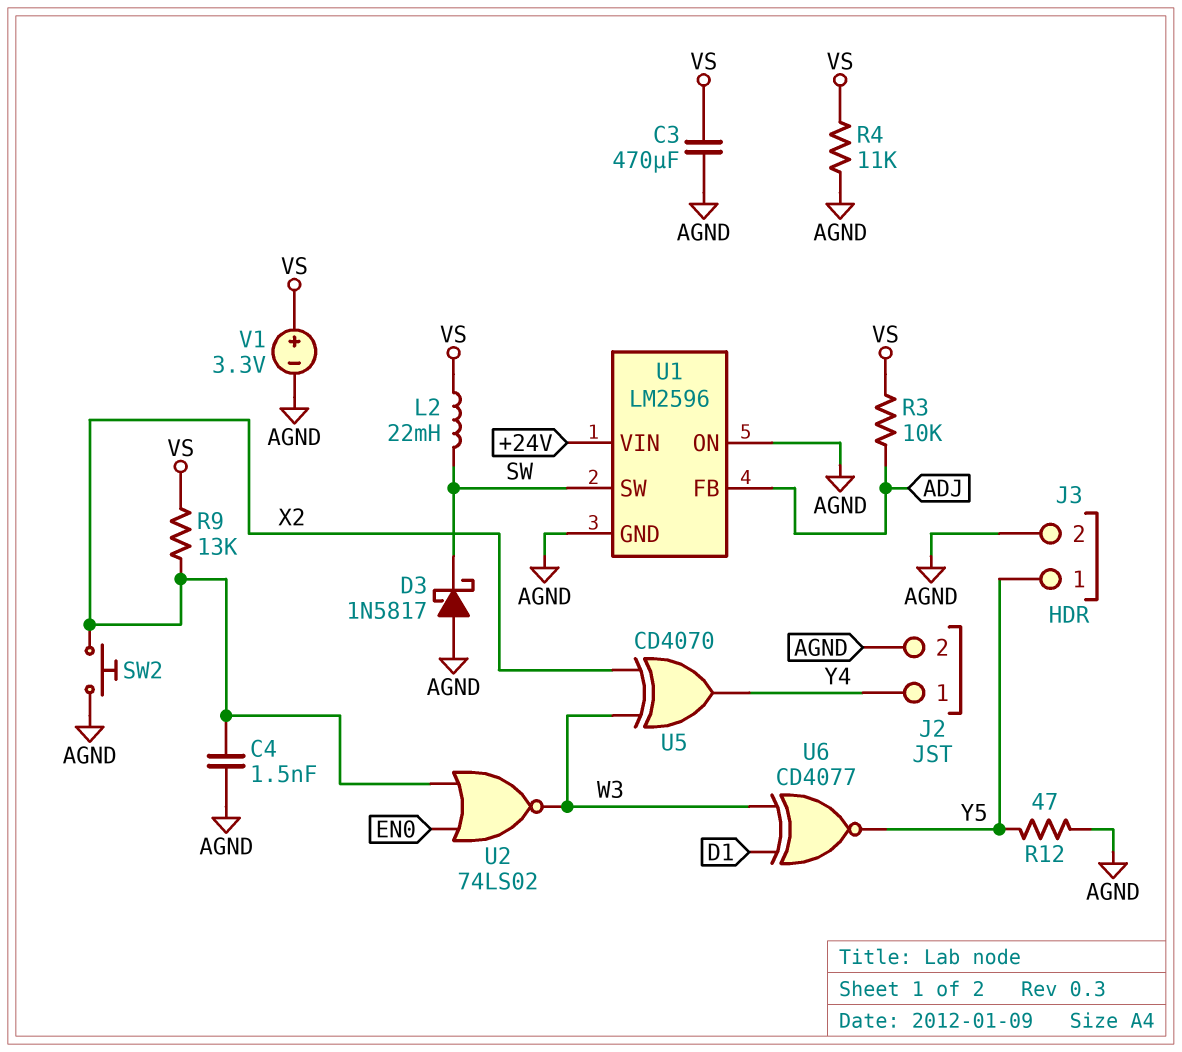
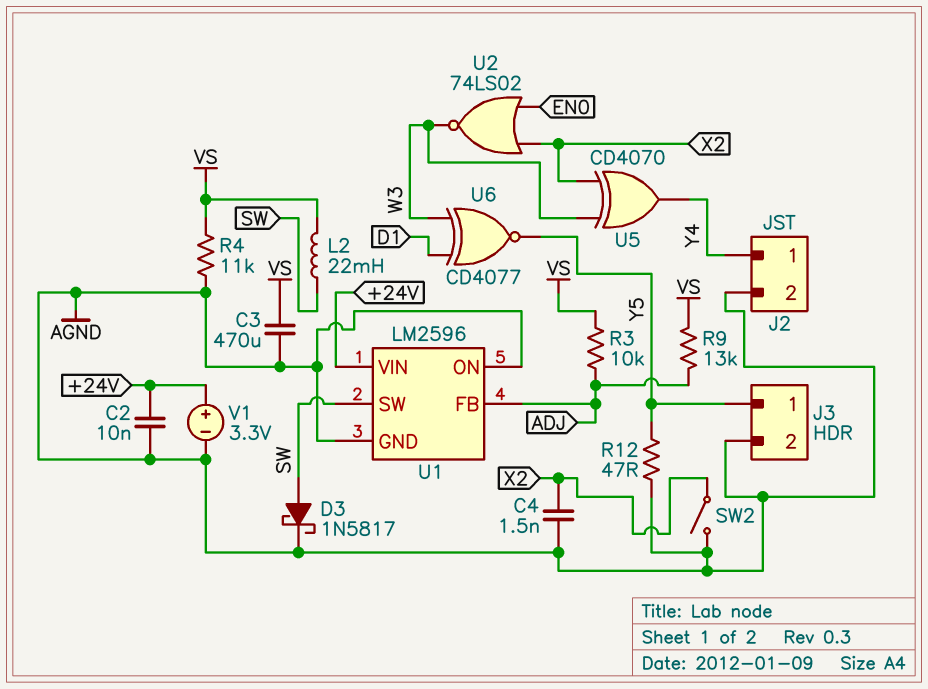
C2: none -> 10nF (+24V, AGND)
D3: schottky 1N5817 (A AGND, K SW) -> schottky 1N5817 (A SW, K AGND)
R9: 13k (VS, X2) -> 13k (ADJ, VS)
SW2: button (AGND, X2) -> switch (AGND, X2)
V1: 3.3V (plus VS, minus AGND) -> 3.3V (plus +24V, minus AGND)

